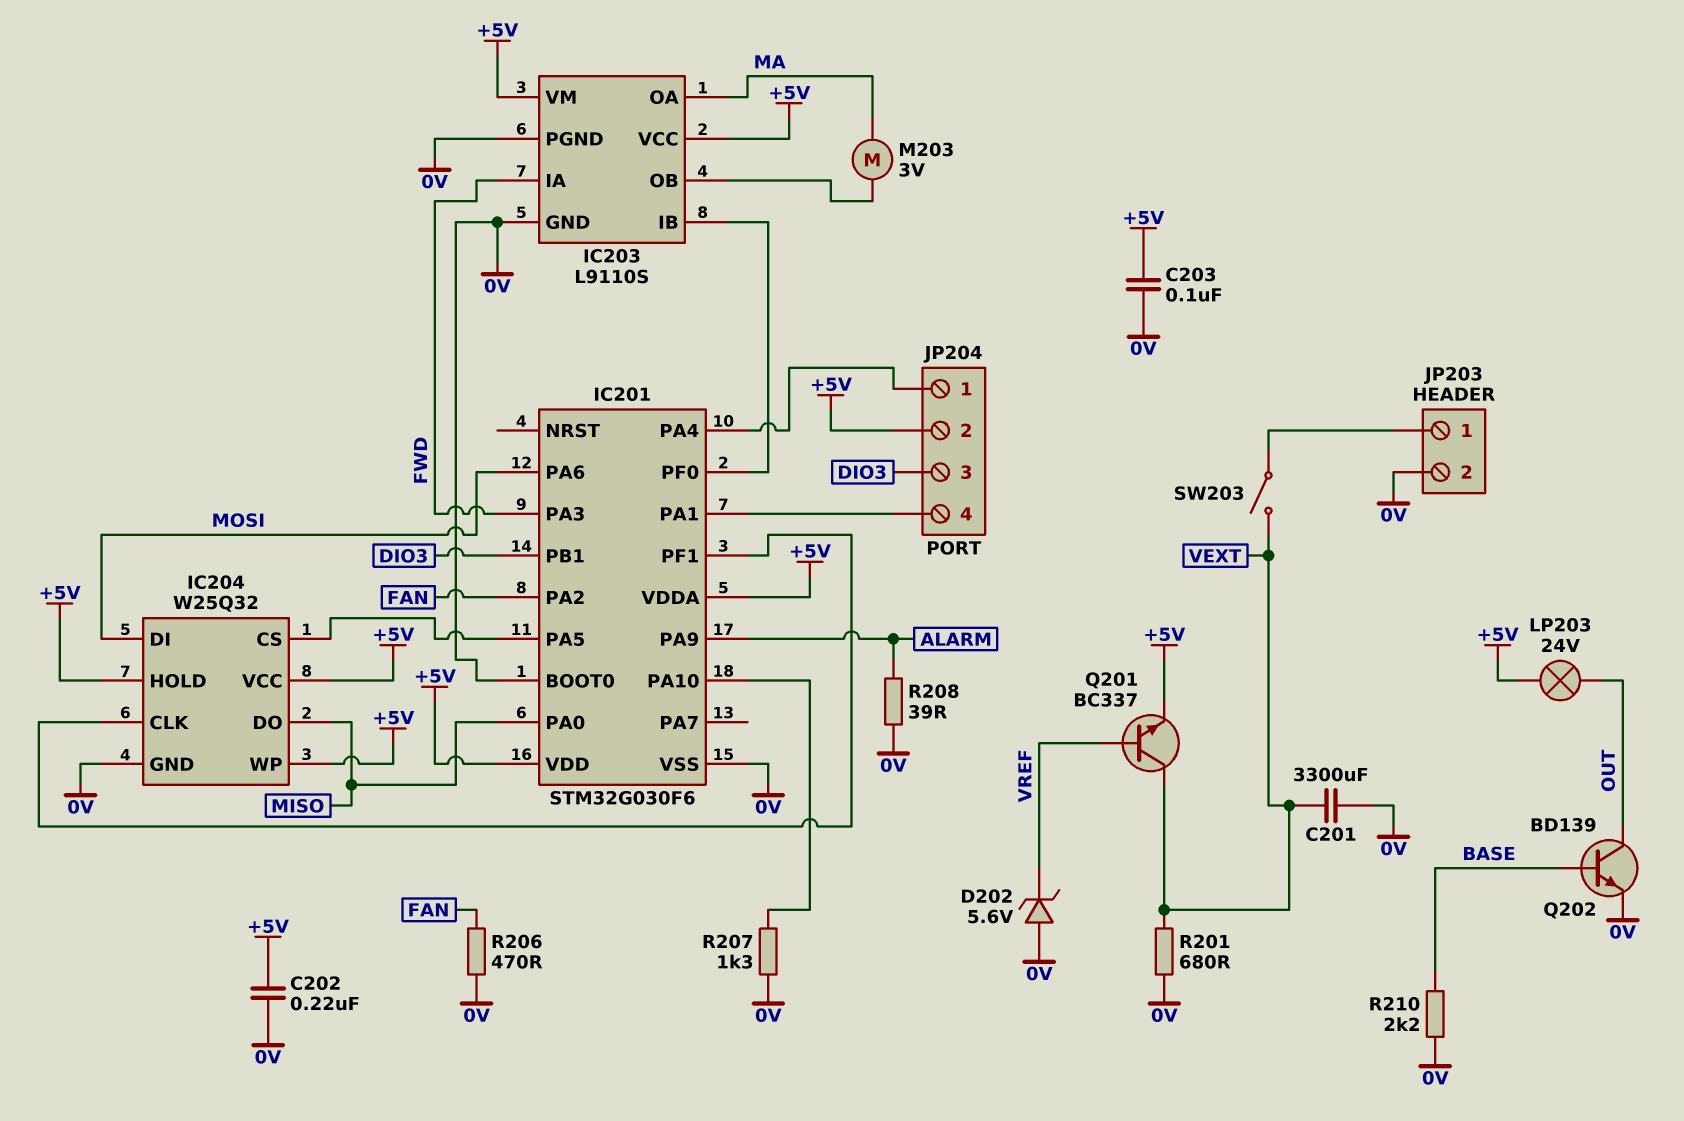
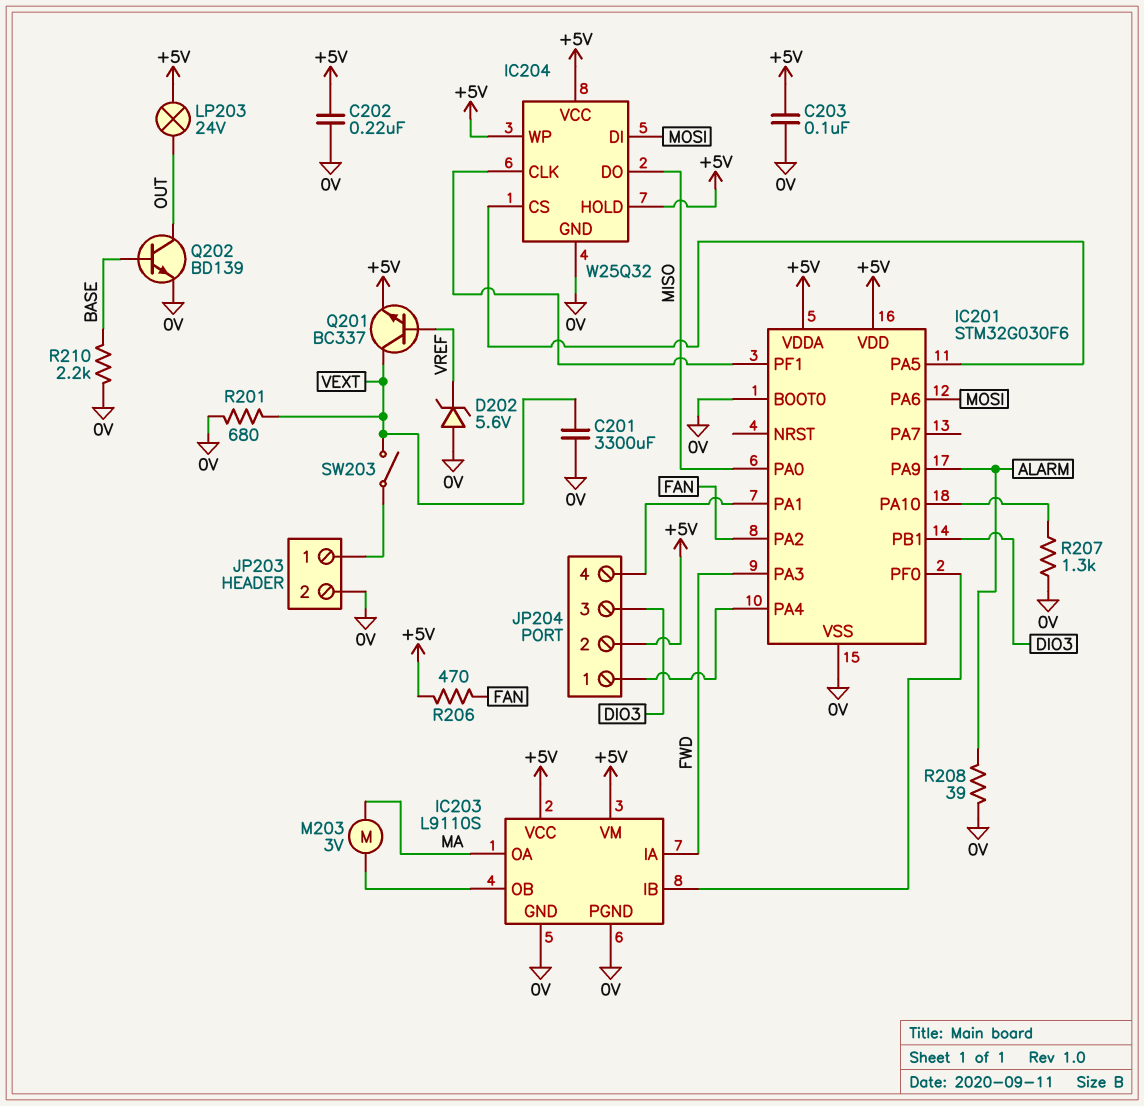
R206: 470 (0V, FAN) -> 470 (+5V, FAN)

